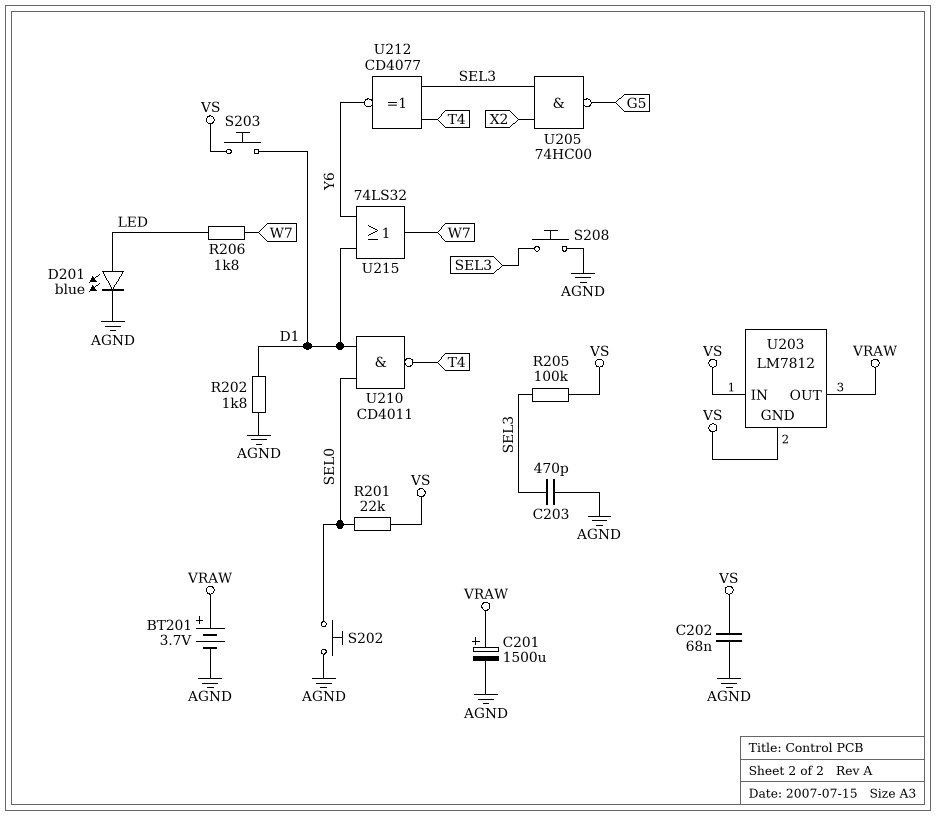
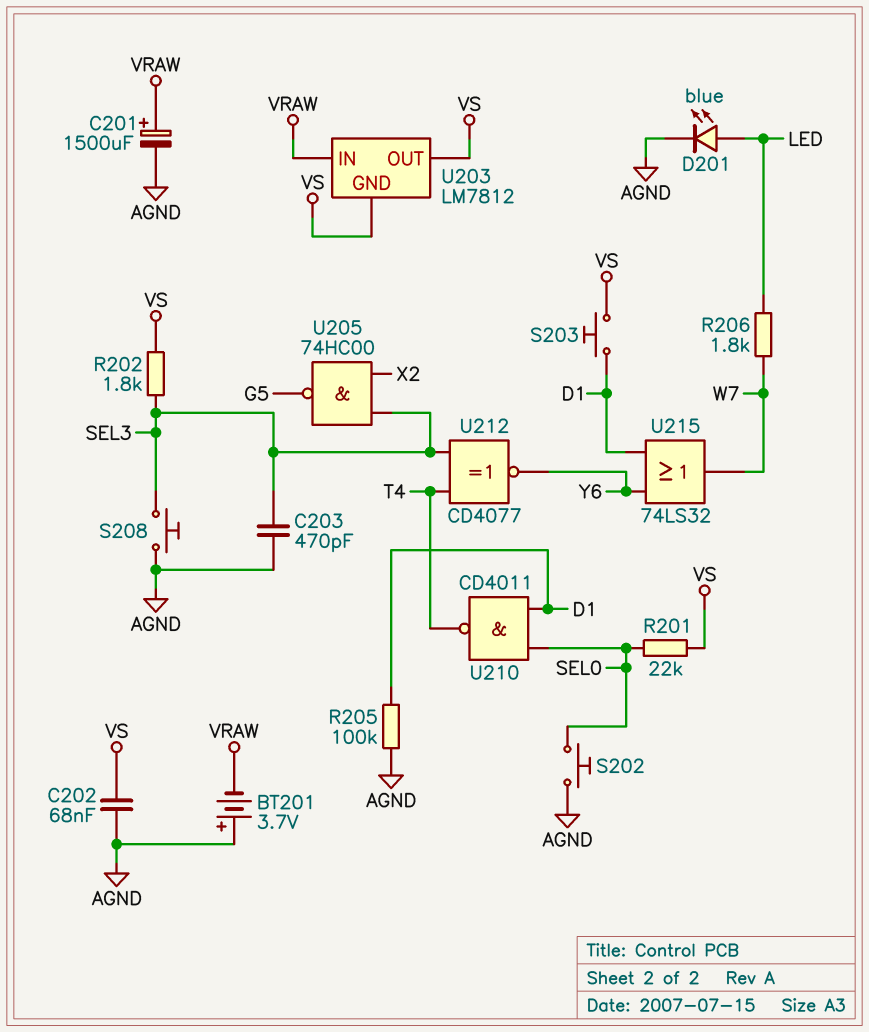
BT201: 3.7V (plus VRAW, minus AGND) -> 3.7V (plus AGND, minus VRAW)
R202: 1.8k (AGND, D1) -> 1.8k (SEL3, VS)
R205: 100k (SEL3, VS) -> 100k (AGND, D1)
U203 pin IN: VS -> VRAW
U203 pin OUT: VRAW -> VS

